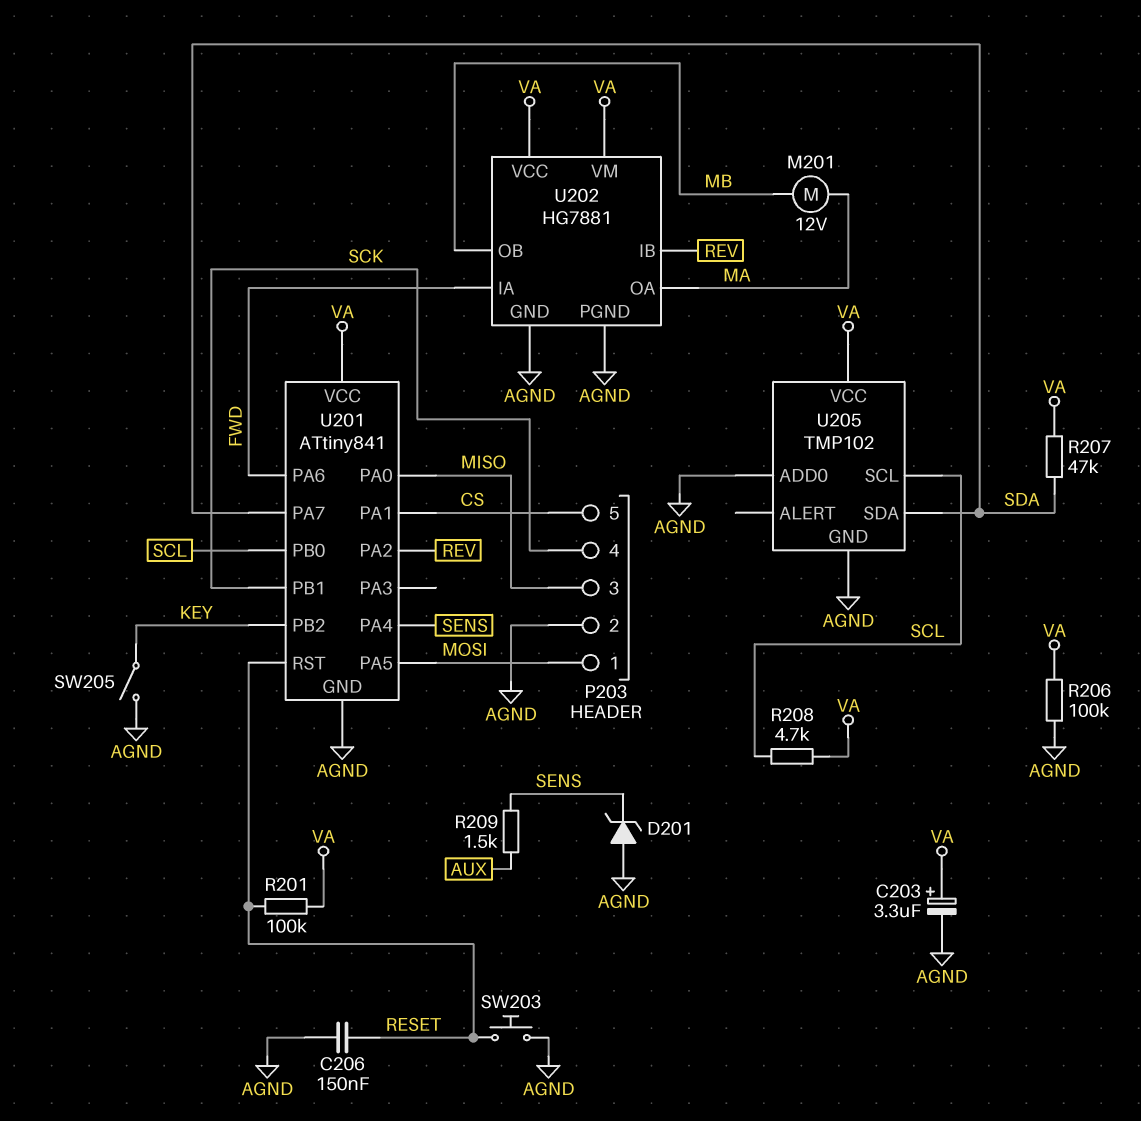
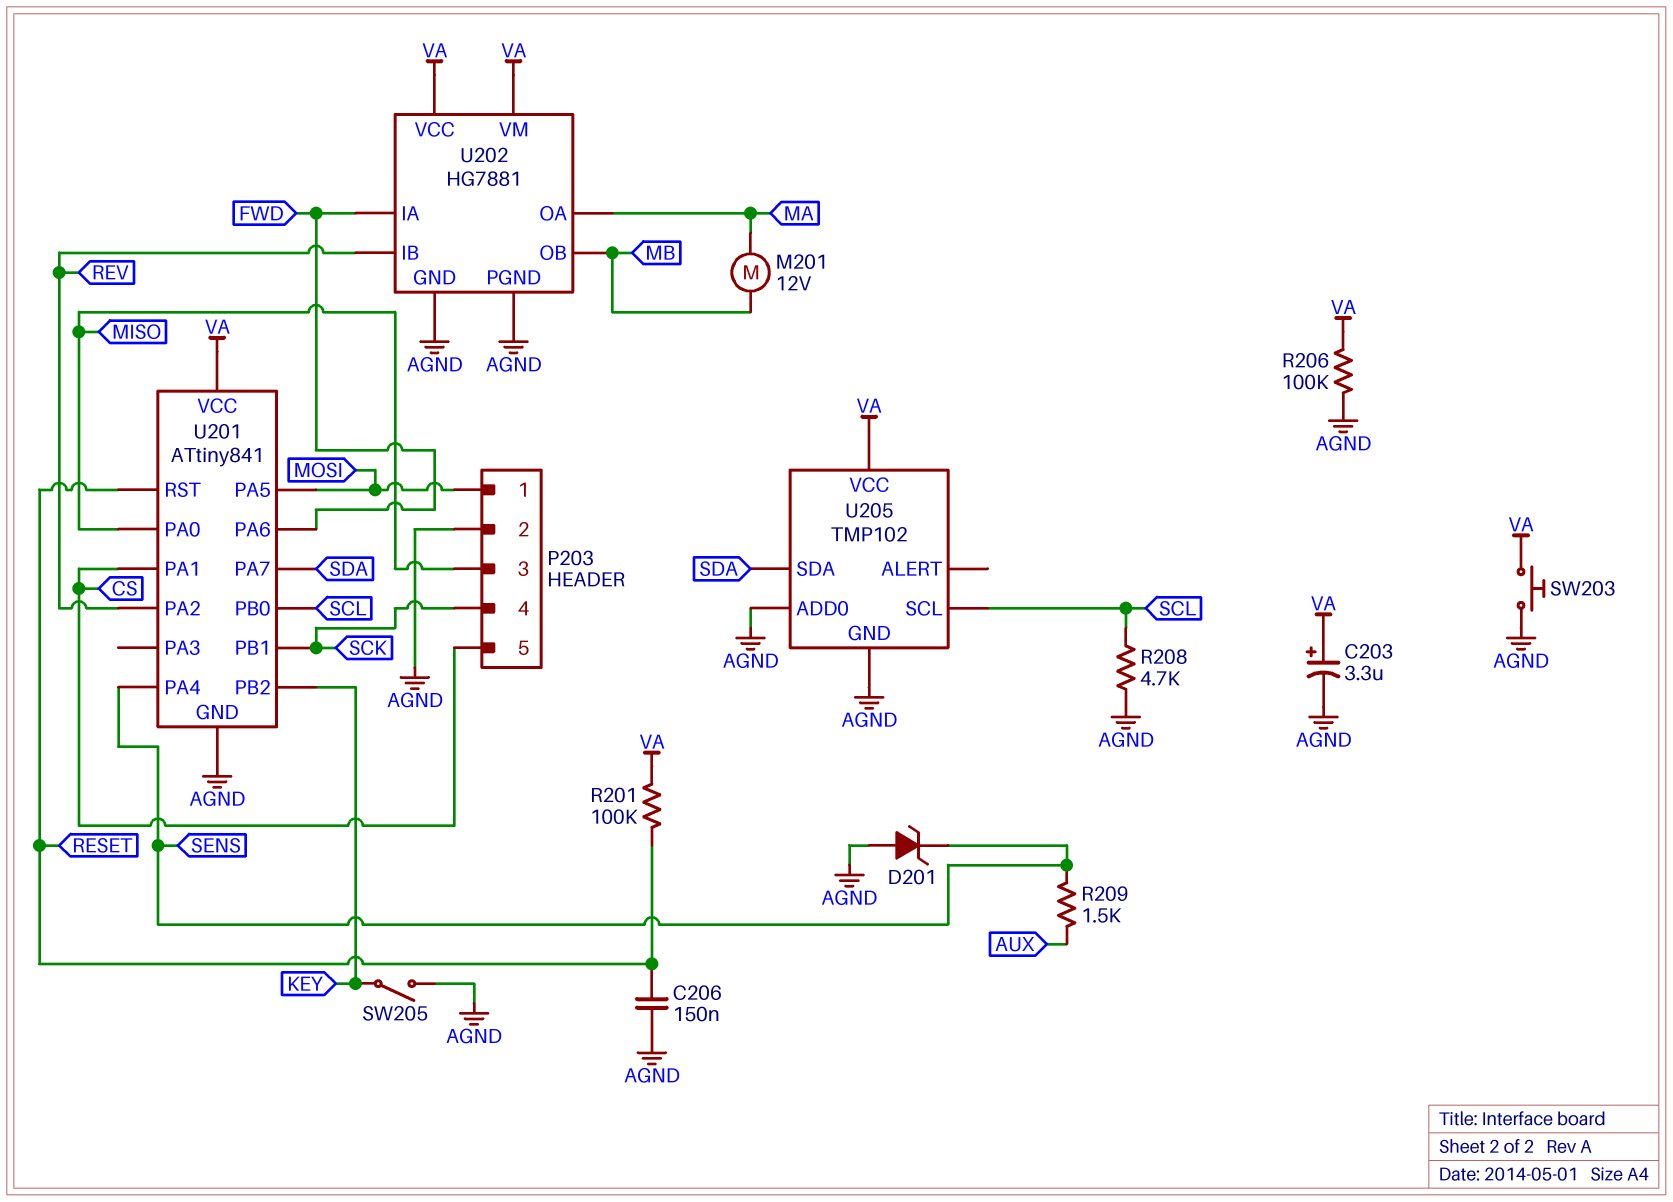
R207: 47k (SDA, VA) -> none
R208: 4.7k (SCL, VA) -> 4.7k (AGND, SCL)
SW203: button (AGND, RESET) -> button (AGND, VA)

